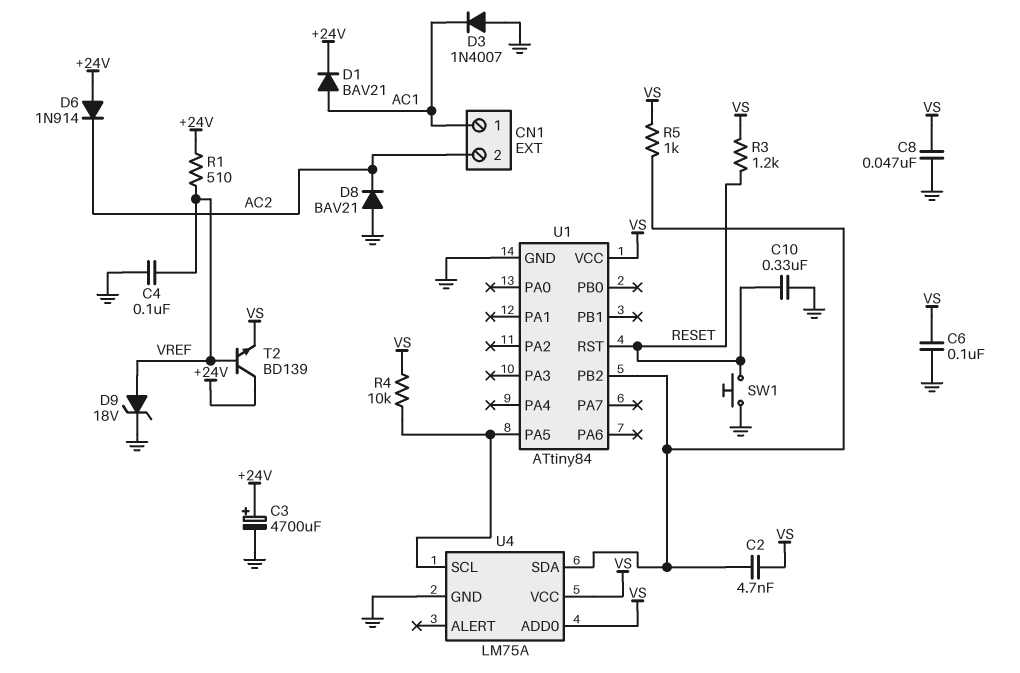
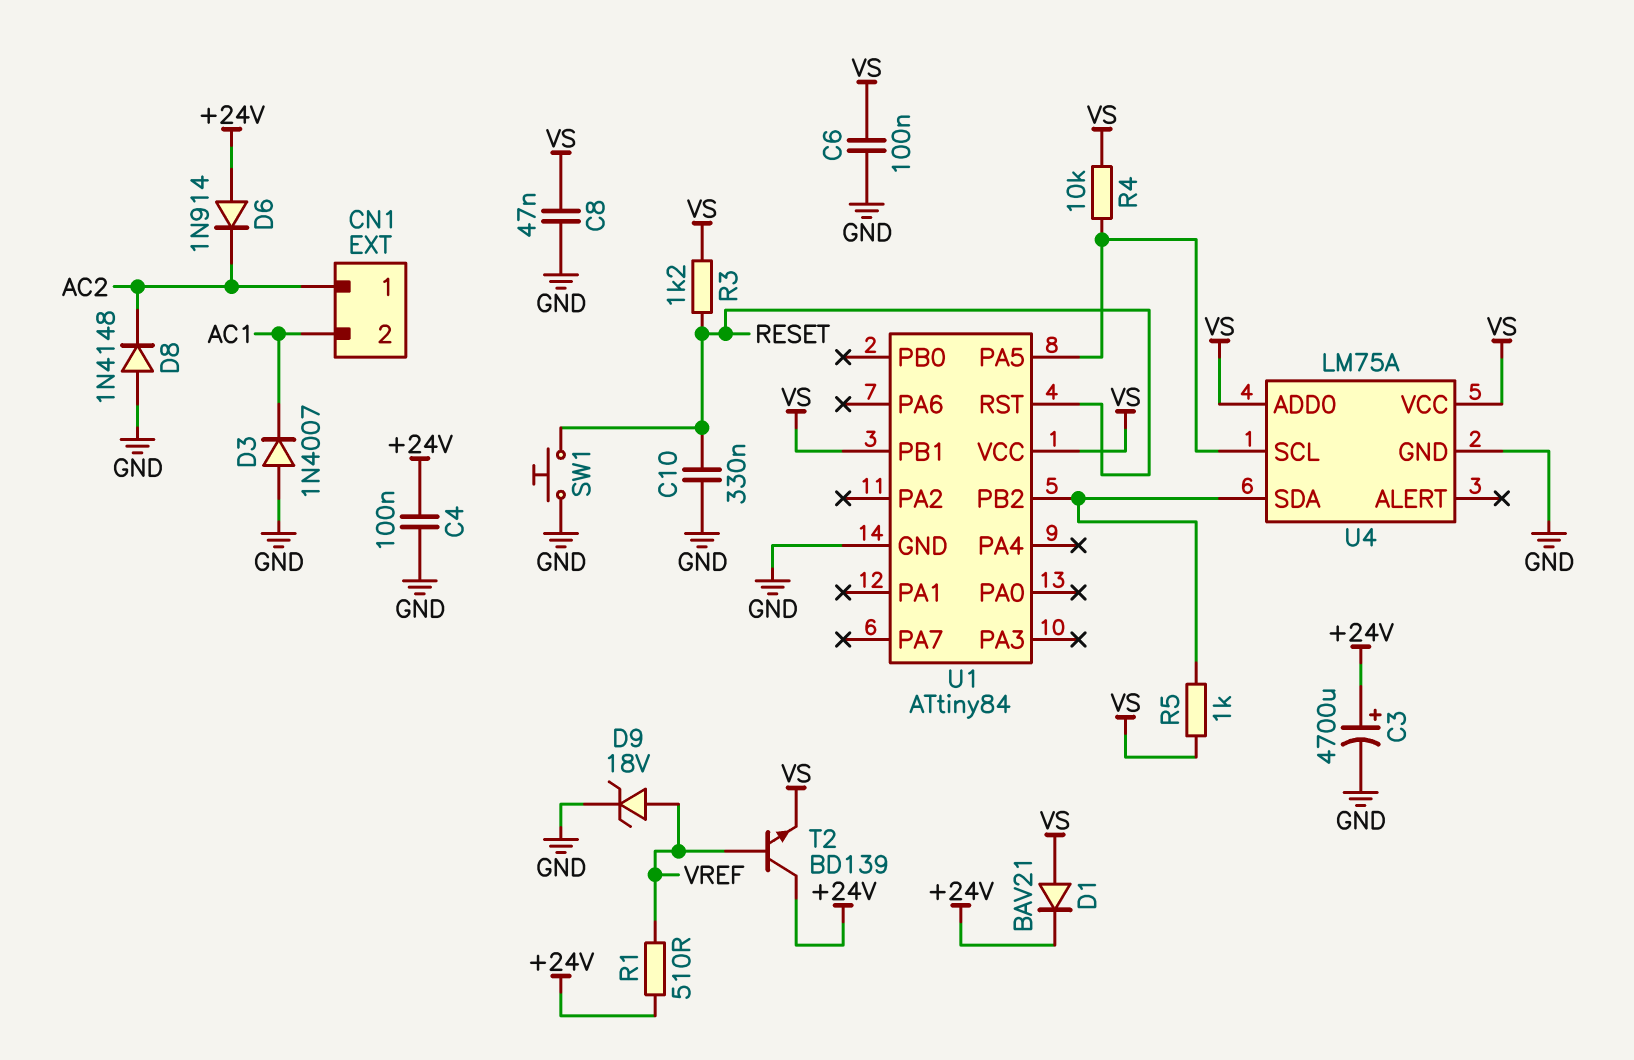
C2: 4.7nF (U1/PB2, VS) -> none
C4: 100nF (GND, VREF) -> 100nF (+24V, GND)
CN1 pin 1: AC1 -> AC2
CN1 pin 2: AC2 -> AC1
D1: diode BAV21 (A AC1, K +24V) -> diode BAV21 (A VS, K +24V)
D8: diode BAV21 (A GND, K AC2) -> diode 1N4148 (A GND, K AC2)
U1 pin PB1: none -> VS

